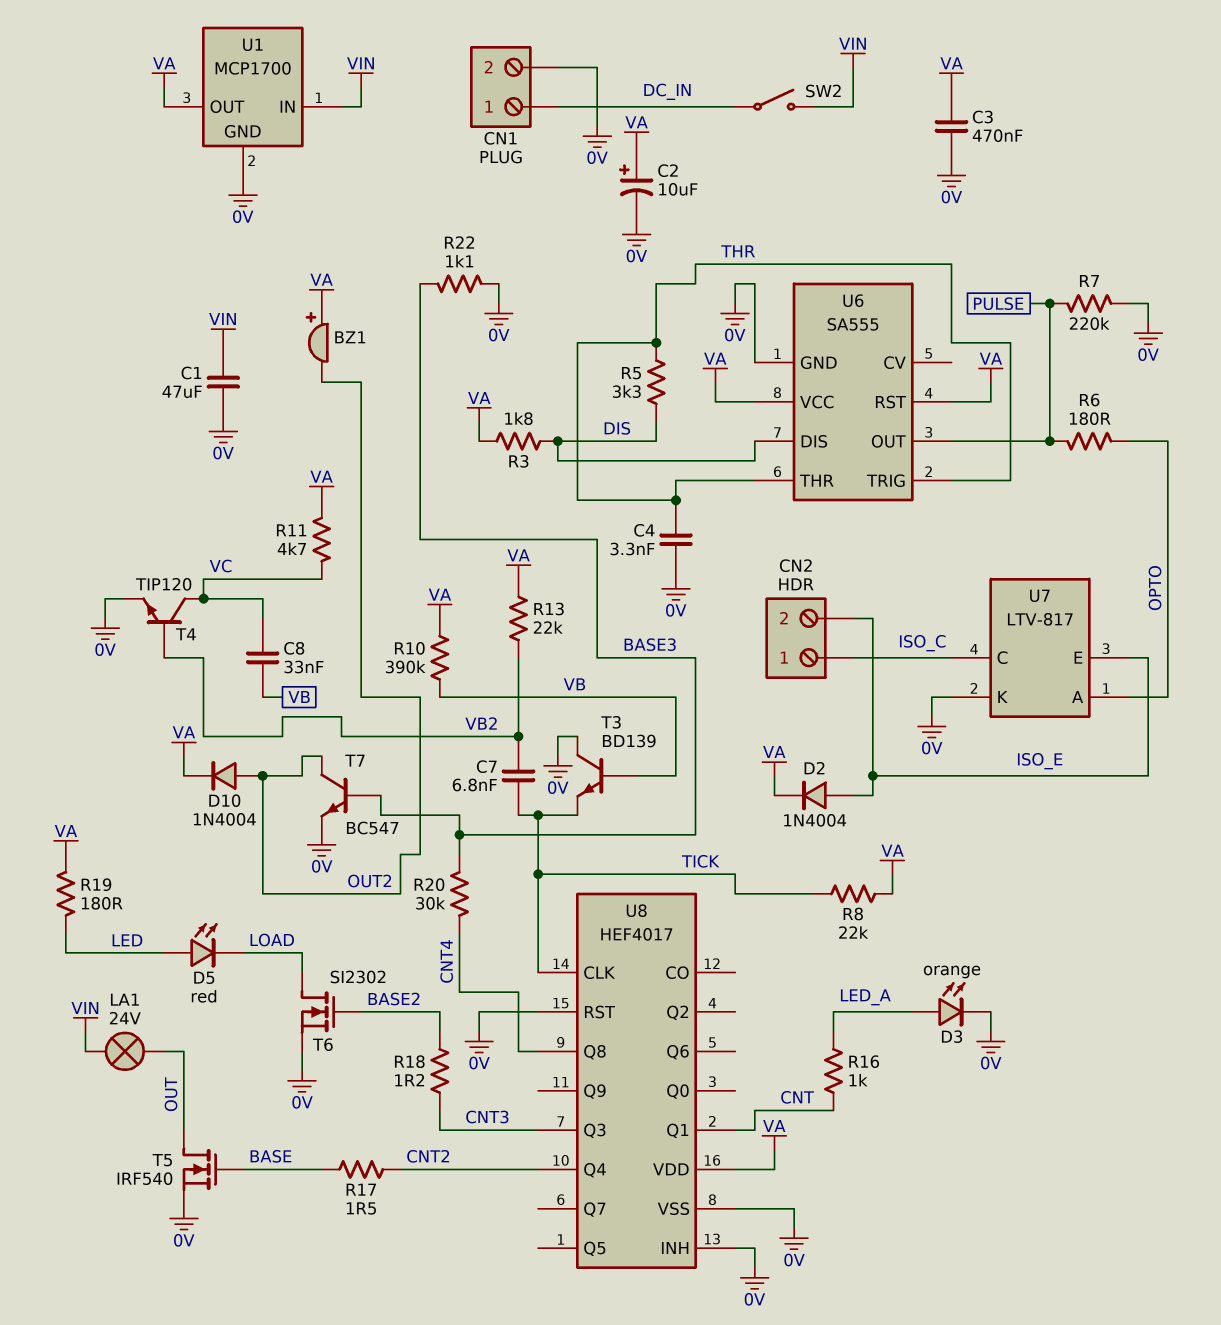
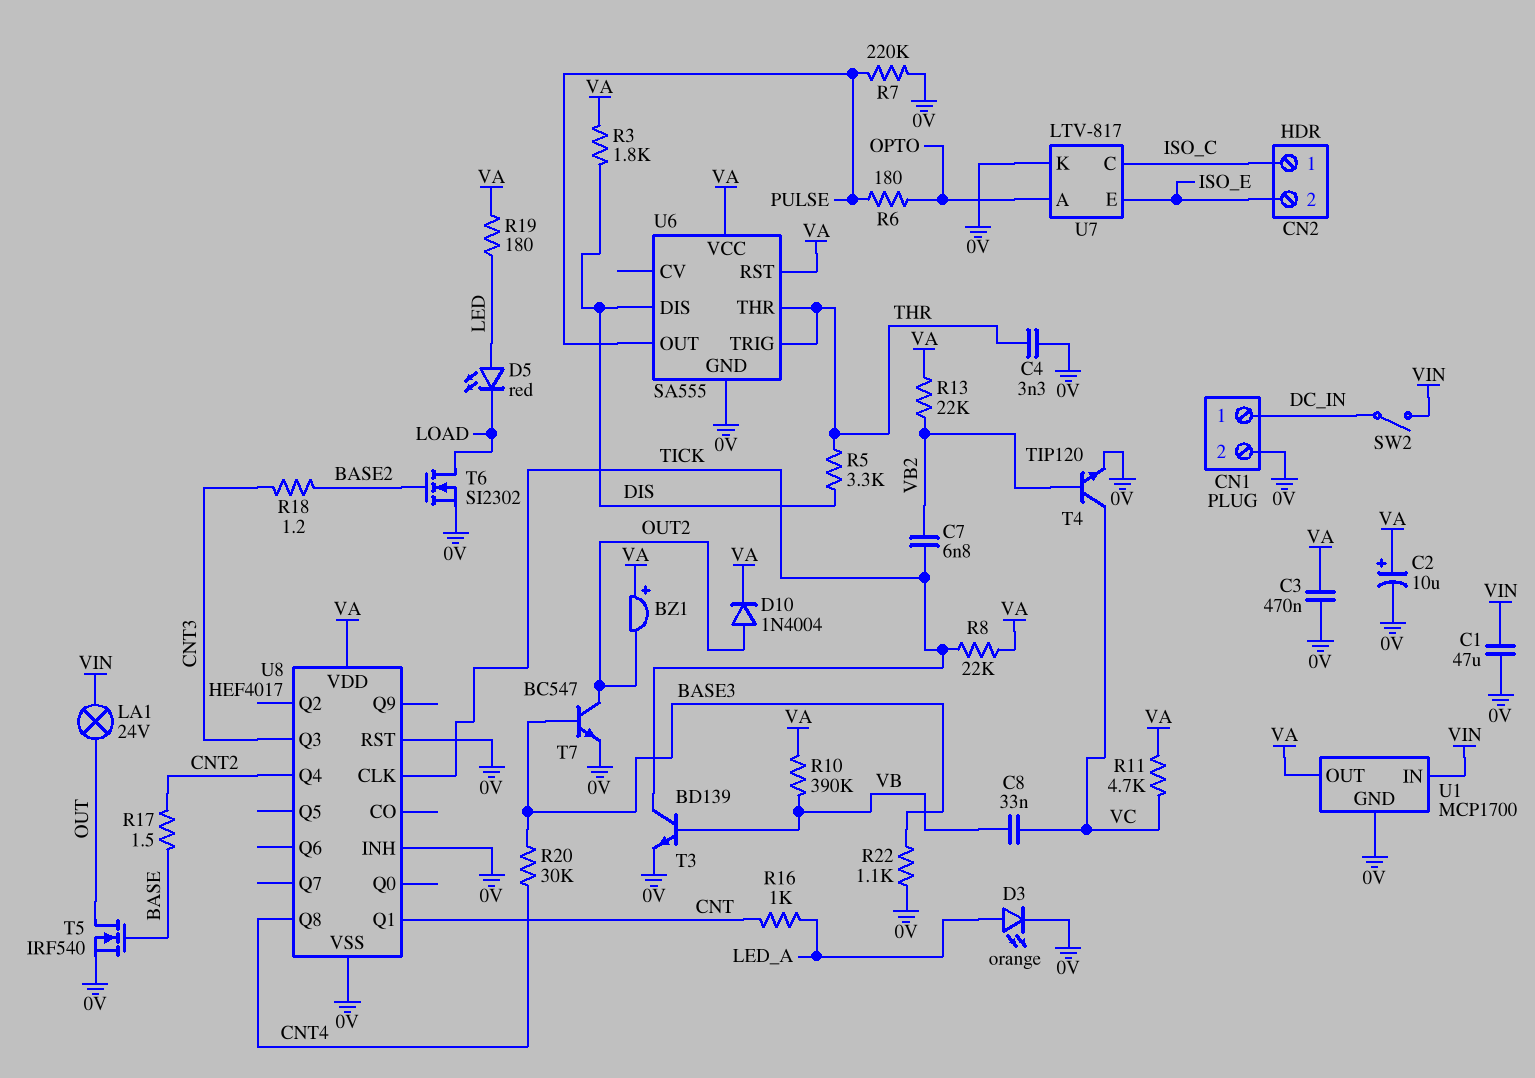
D2: diode 1N4004 (A ISO_E, K VA) -> none
T3: NPN BD139 (B VB, C 0V, E TICK) -> NPN BD139 (B VB, C TICK, E 0V)

